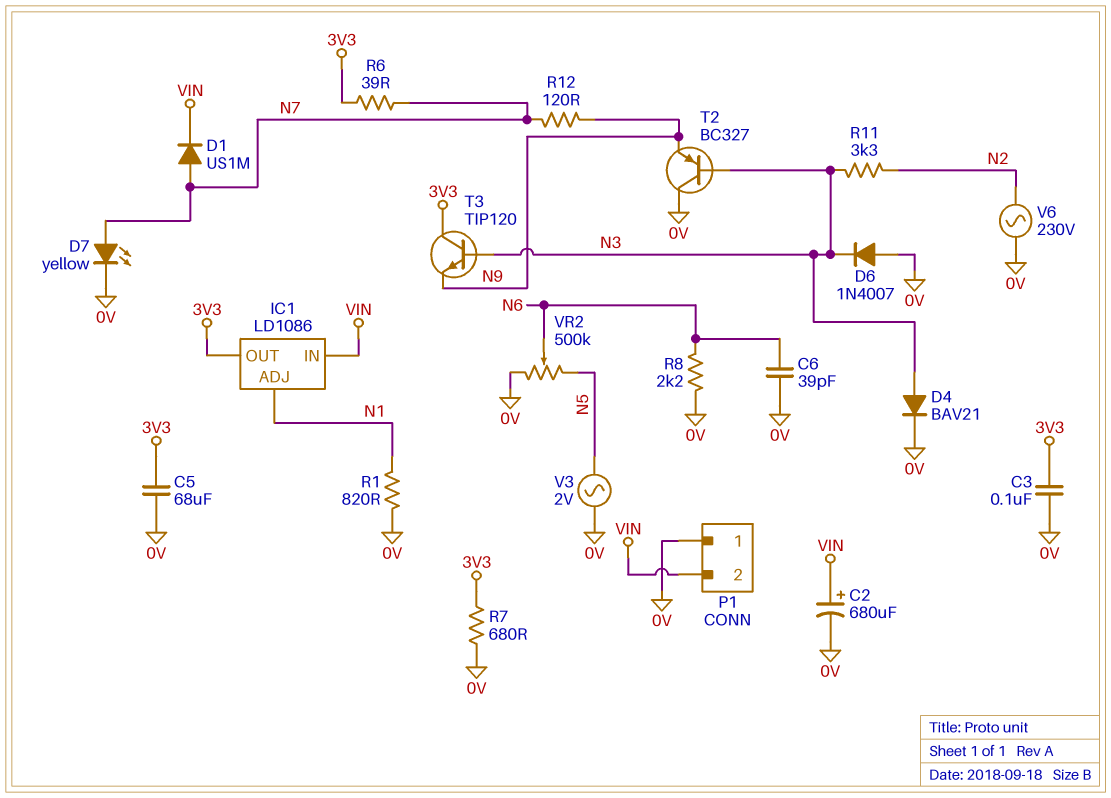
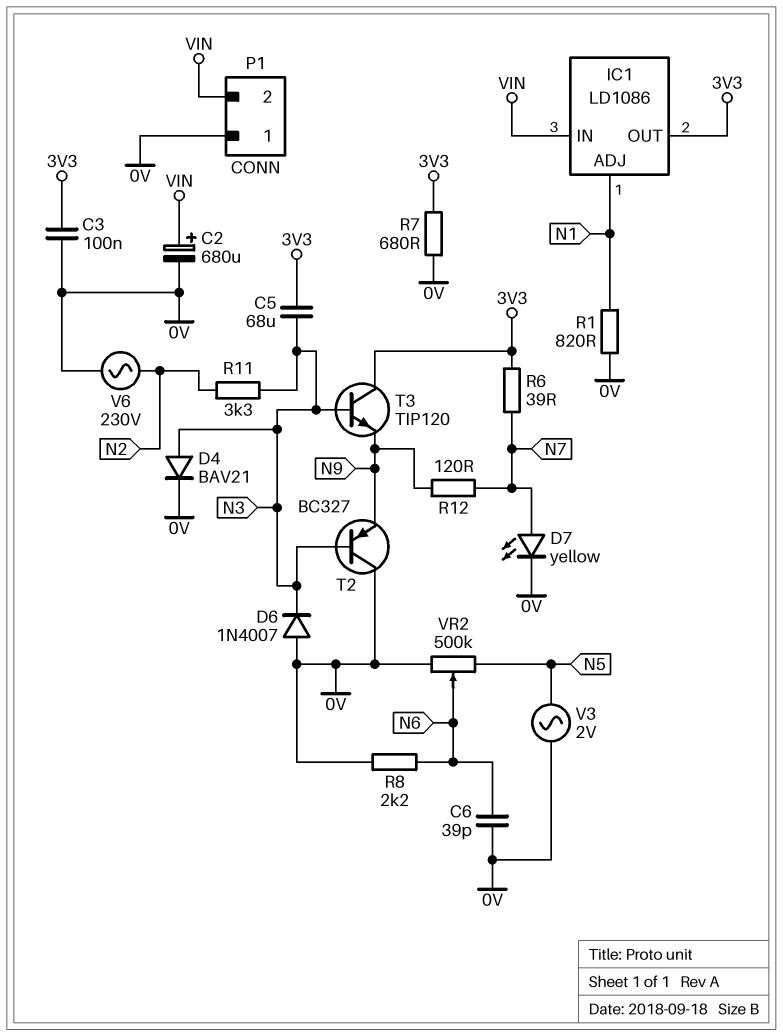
C5: 68uF (0V, 3V3) -> 68uF (3V3, N3)
D1: diode US1M (A N7, K VIN) -> none

